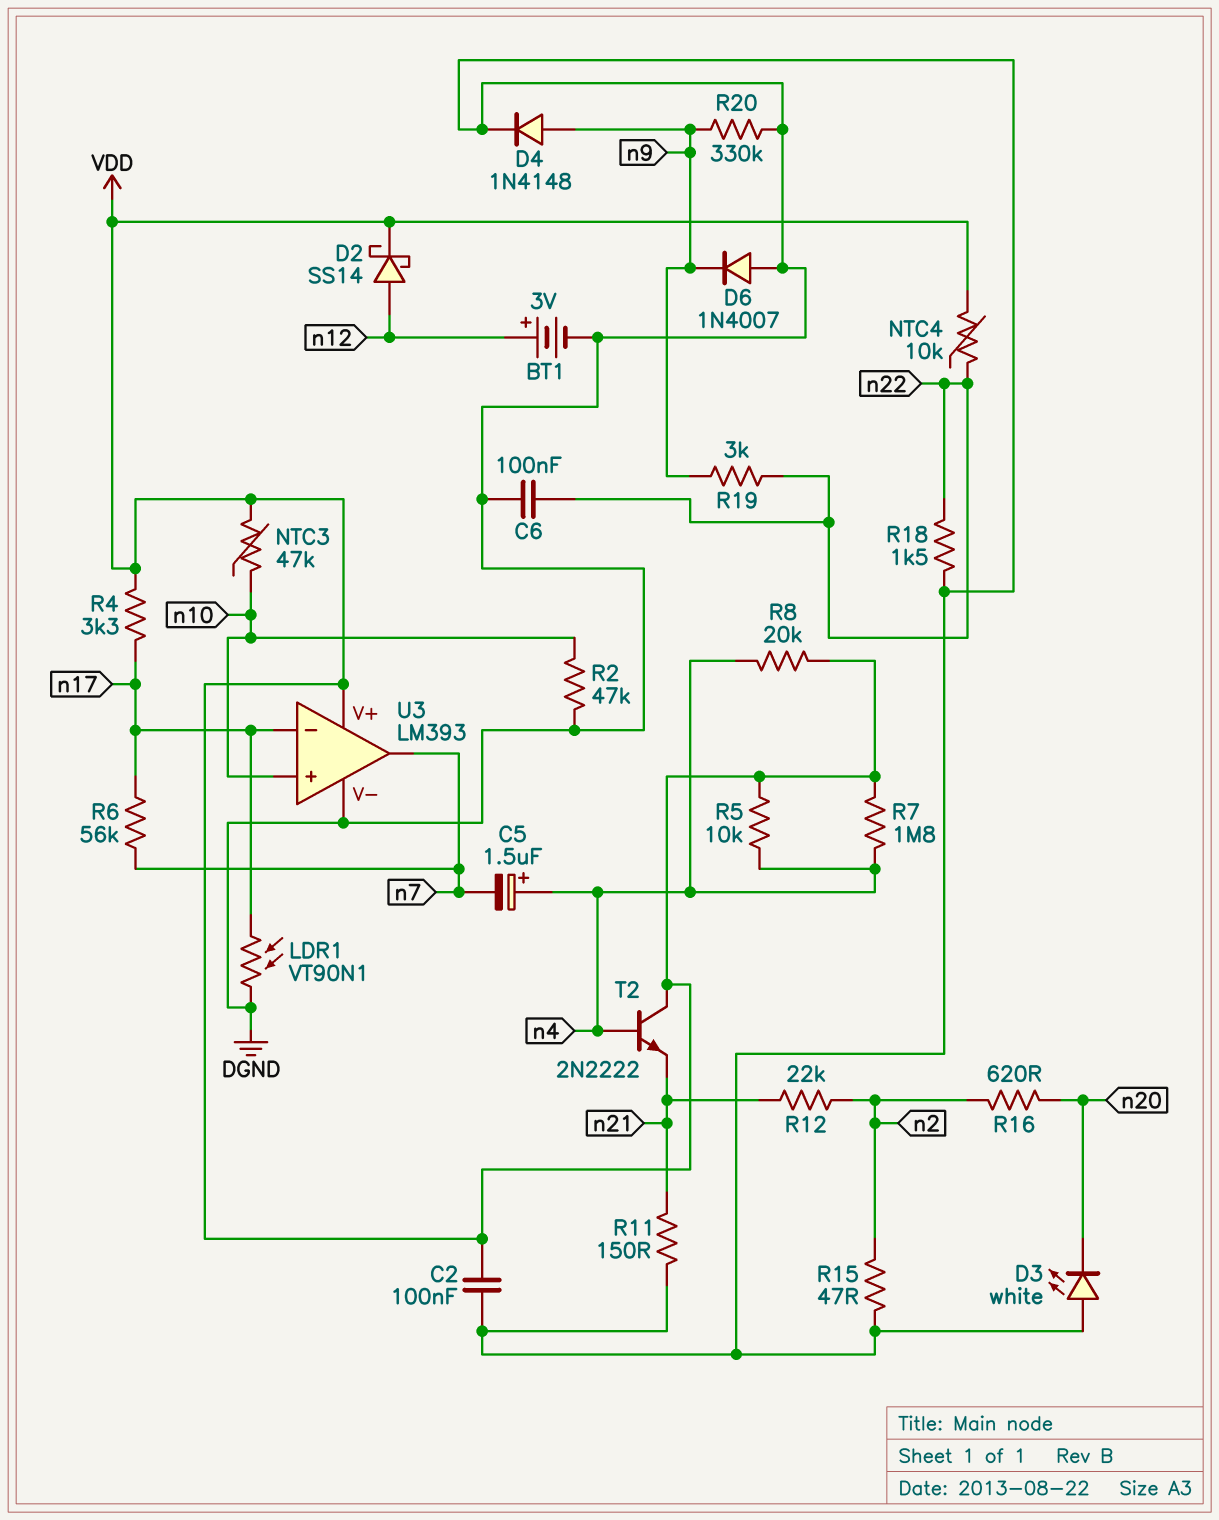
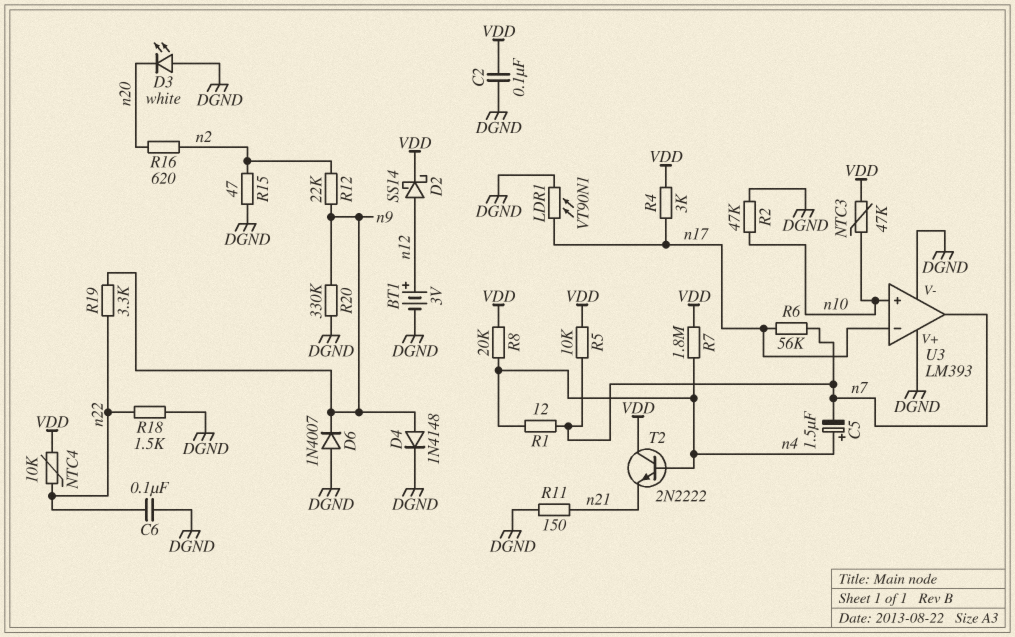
R1: none -> 12 (n4, n7)
R4: 3.3k (VDD, n17) -> 3k (VDD, n17)
R5: 10k (VDD, n4) -> 10k (VDD, n7)
R12: 22k (n2, n21) -> 22k (n2, n9)
R19: 3k (n9, n22) -> 3.3k (n9, n22)
U3 pin V+: VDD -> DGND

